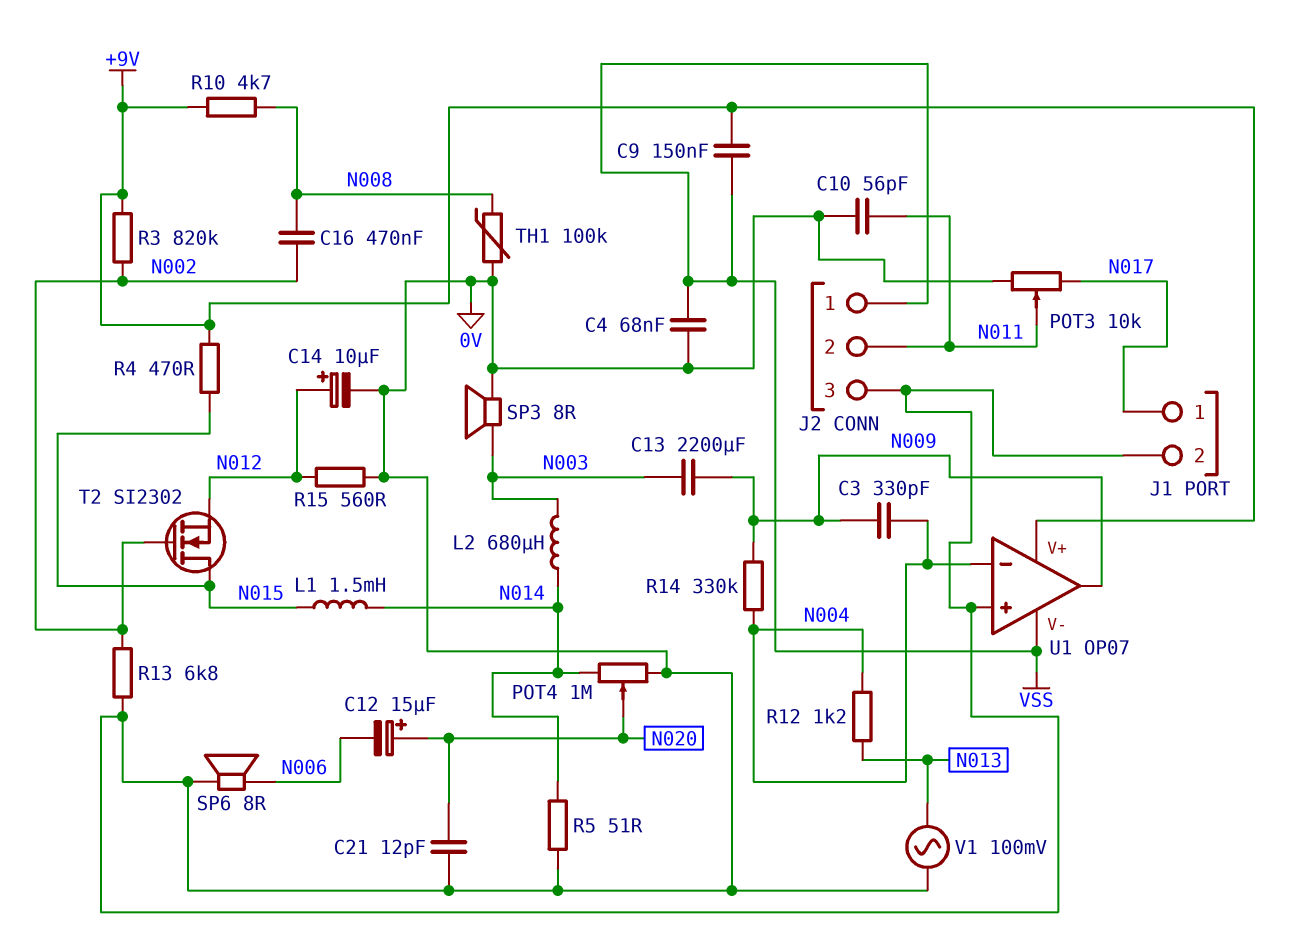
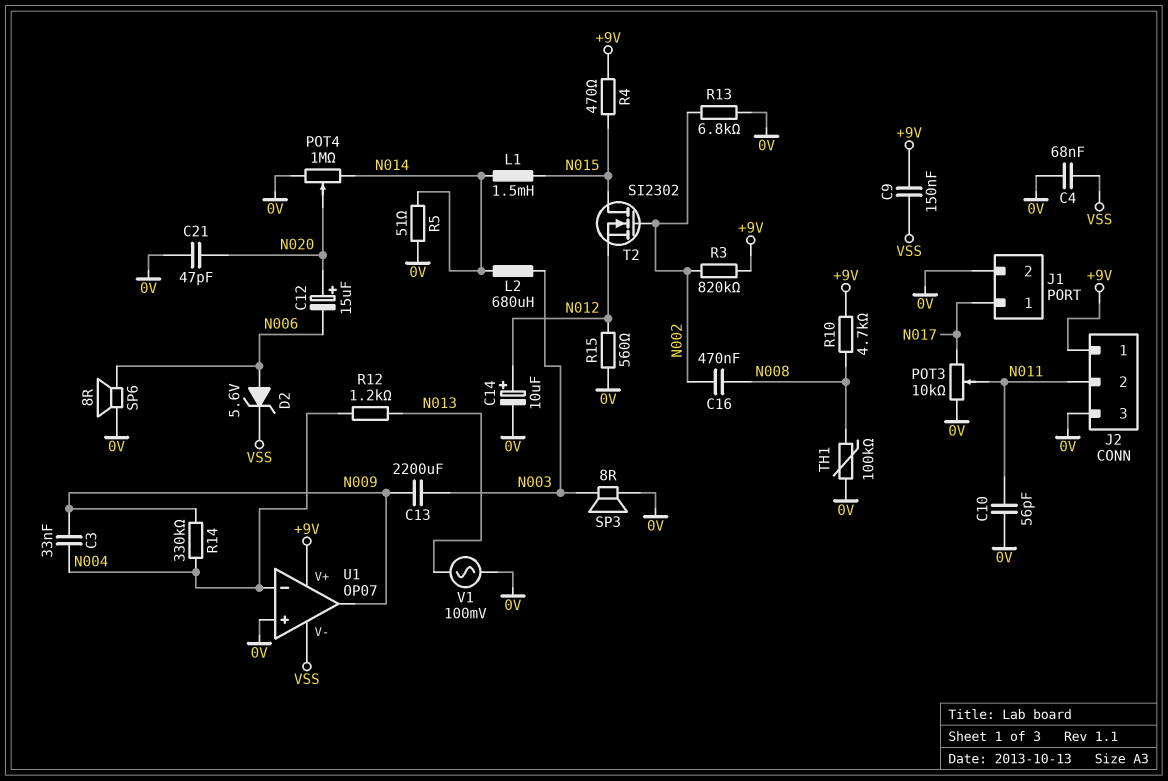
C3: 330pF (N004, N009) -> 33nF (N004, N009)
C21: 12pF (0V, N020) -> 47pF (0V, N020)
D2: none -> zener 5.6V (A N006, K VSS)
J2 pin 1: VSS -> +9V

